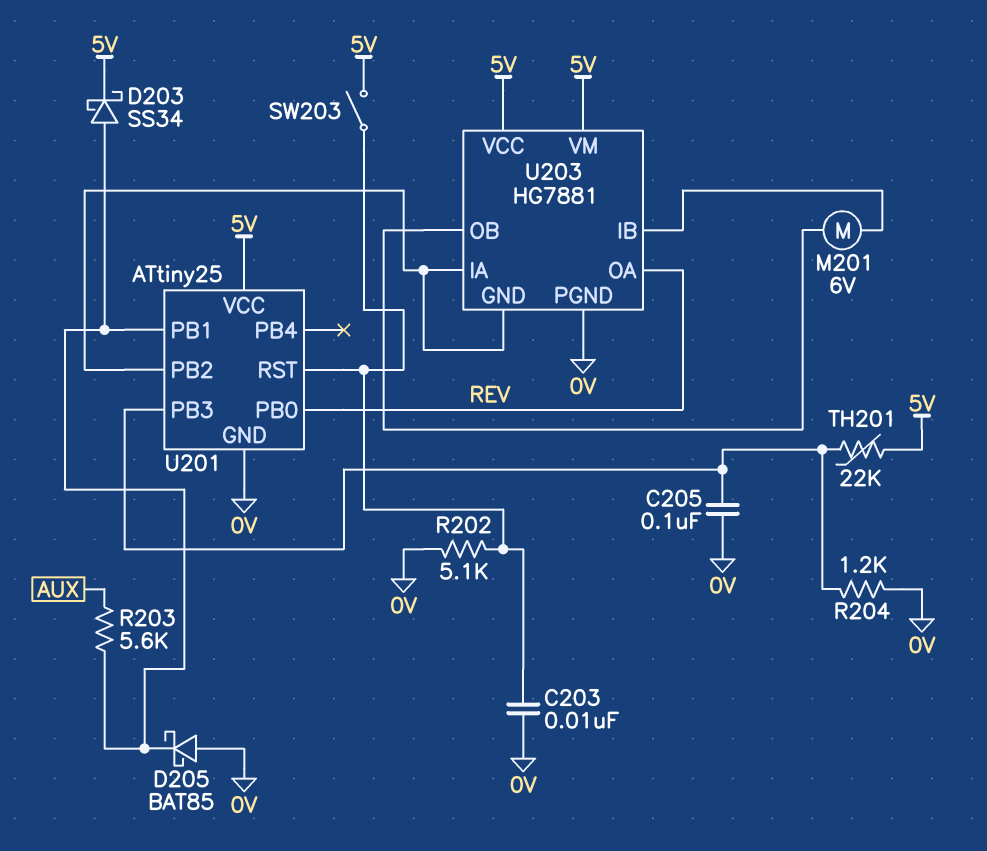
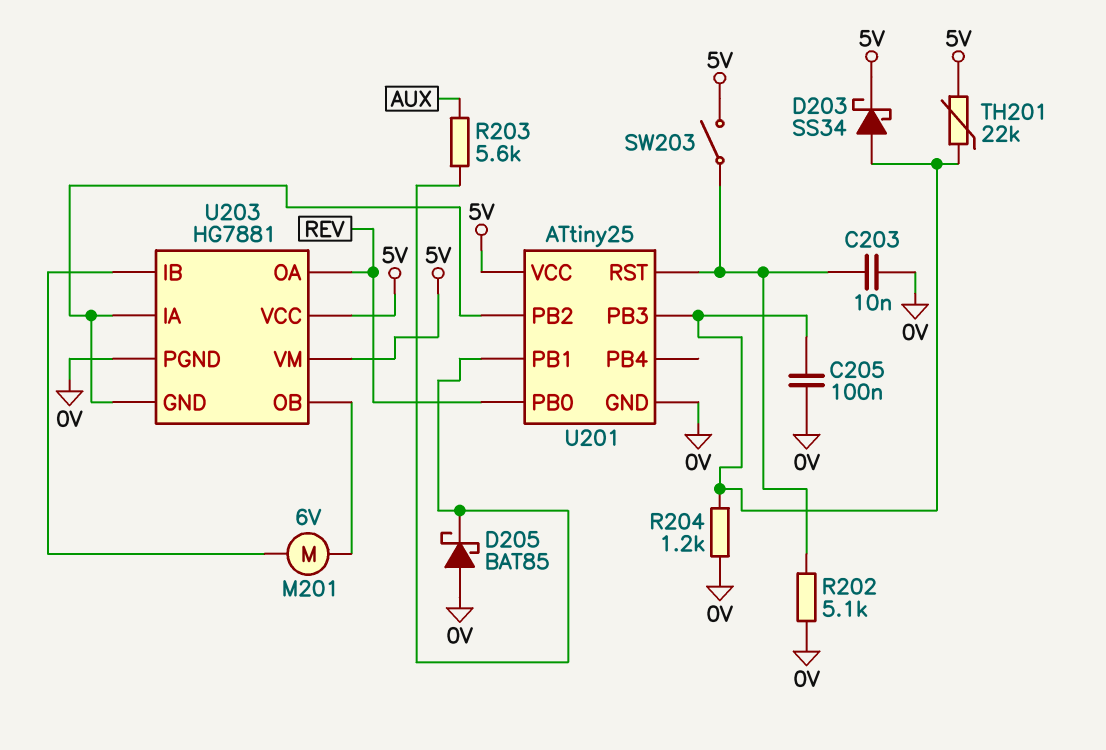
D203: schottky SS34 (A U201/PB1, K 5V) -> schottky SS34 (A U201/PB3, K 5V)

